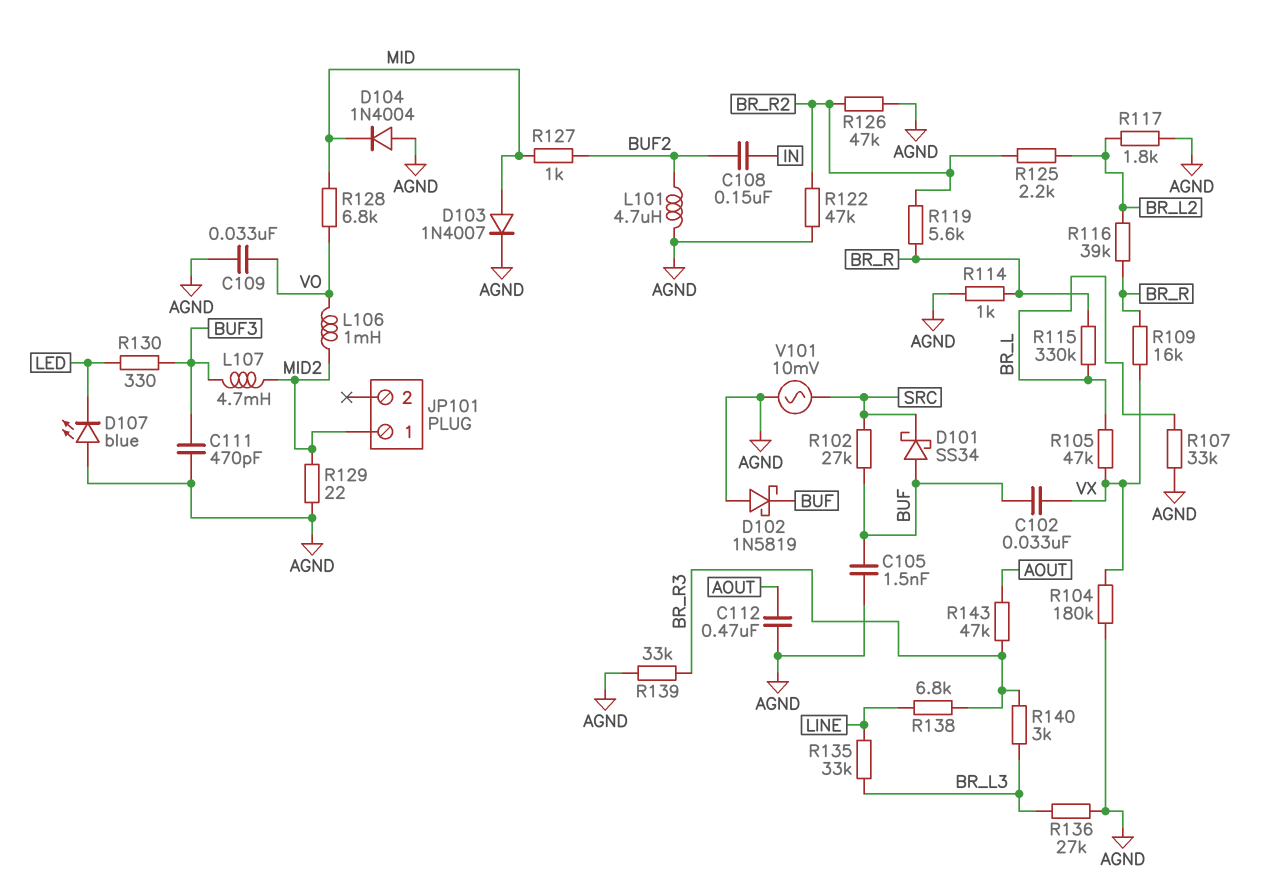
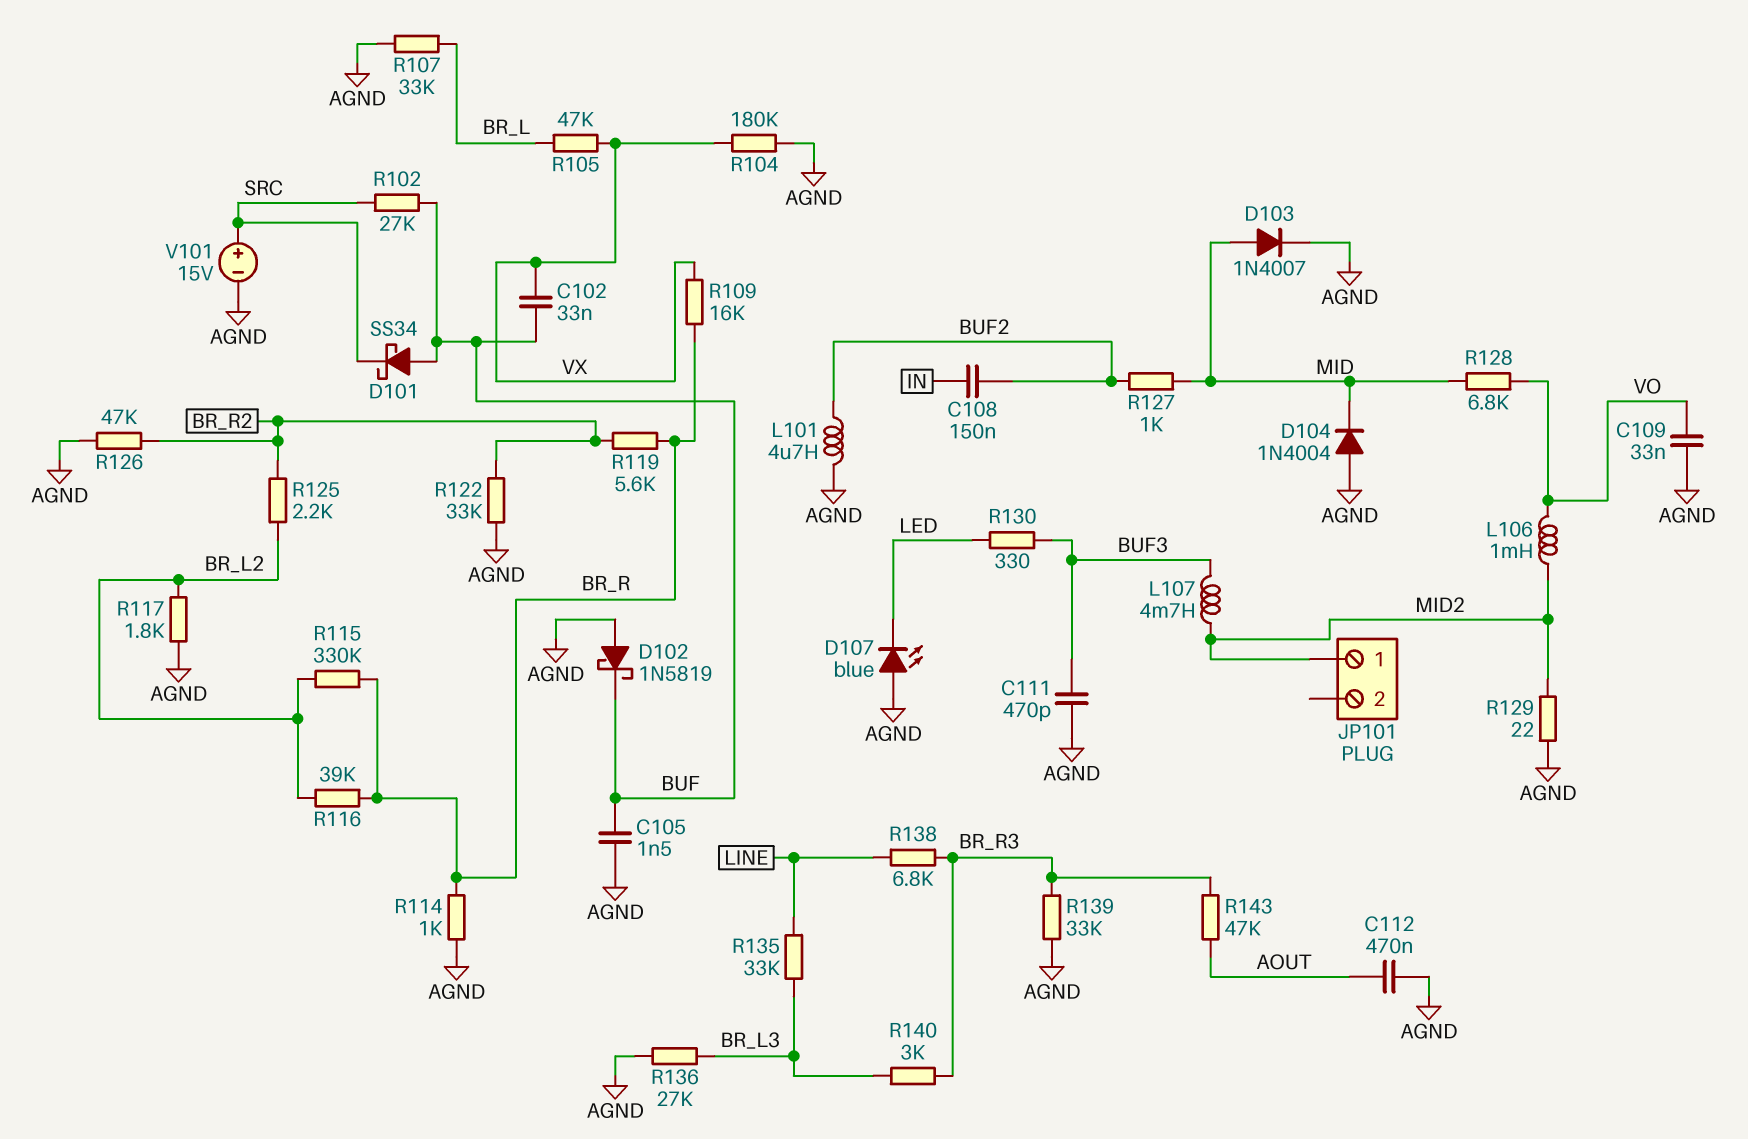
R115: 330k (BR_L, BR_R) -> 330k (BR_L2, BR_R)
R122: 47k (AGND, BR_R2) -> 33k (AGND, BR_R2)
V101: AC 10mV (AGND, SRC) -> 15V (plus SRC, minus AGND)

